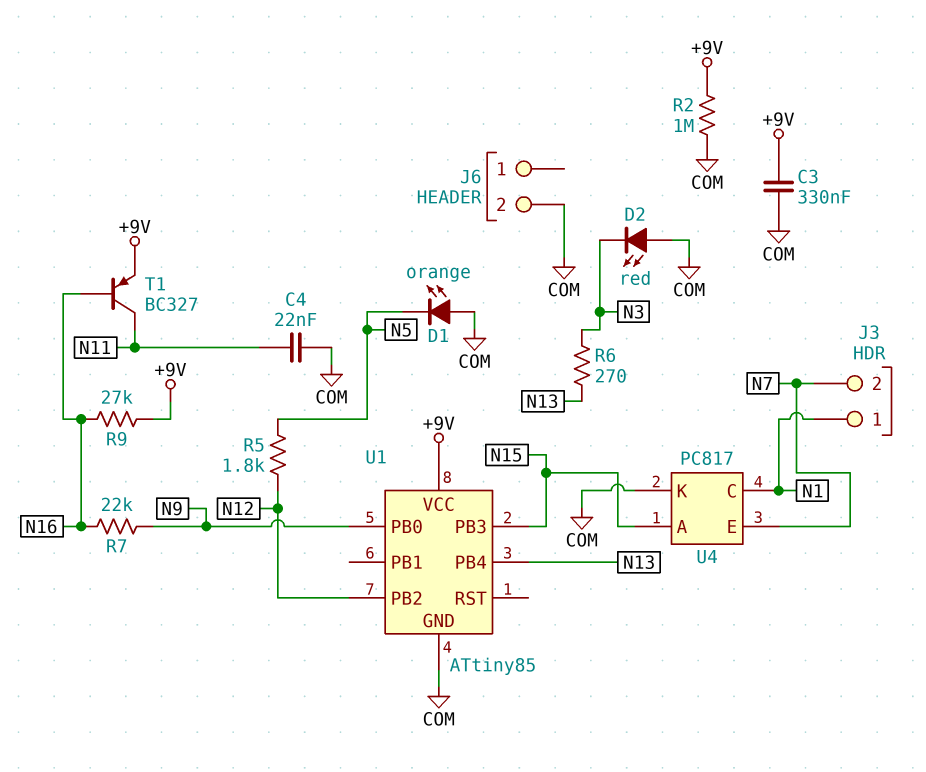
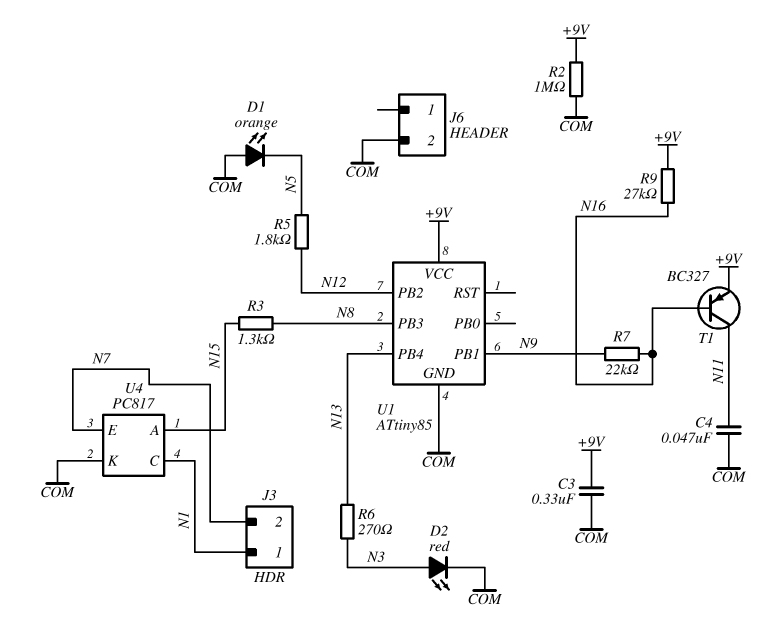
C4: 22nF (COM, N11) -> 47nF (COM, N11)
D2: LED red (A COM, K N3) -> LED red (A N3, K COM)
R3: none -> 1.3k (N8, N15)
U1 pin PB0: N9 -> none
U1 pin PB1: none -> N9
U1 pin PB3: N15 -> N8

